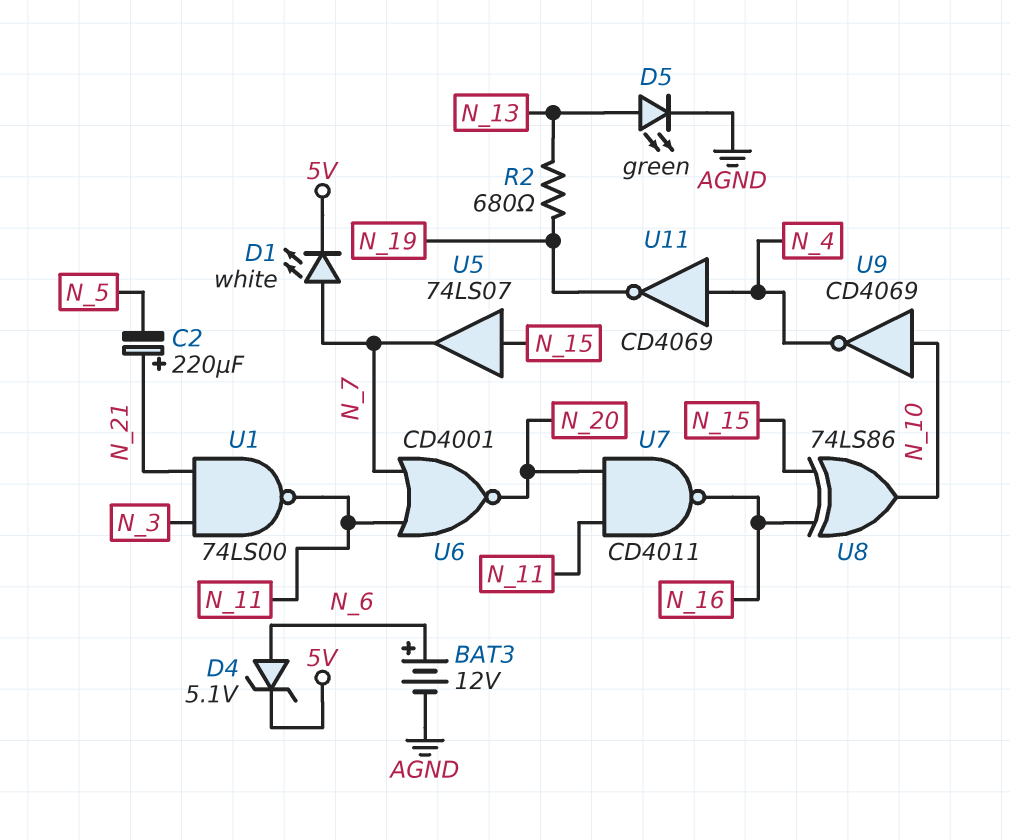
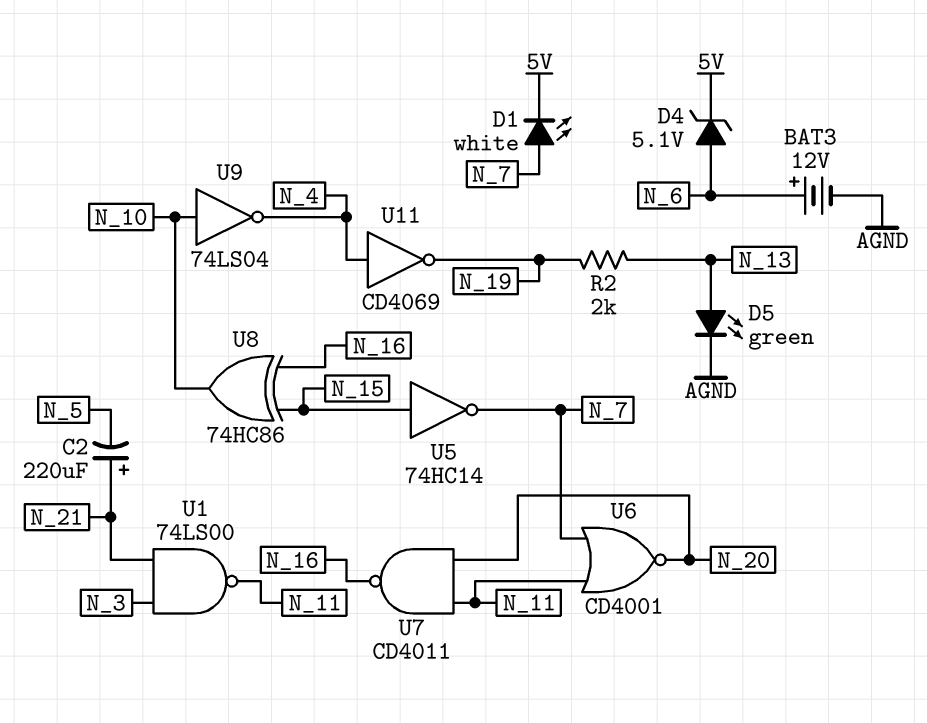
R2: 680 (N_13, N_19) -> 2k (N_13, N_19)
U5: buffer 74LS07 (in N_15, out N_7) -> NOT 74HC14 (in N_15, out N_7)
U8: XOR 74LS86 (in N_15, in N_16, out N_10) -> XOR 74HC86 (in N_15, in N_16, out N_10)
U9: NOT CD4069 (in N_10, out N_4) -> NOT 74LS04 (in N_10, out N_4)

